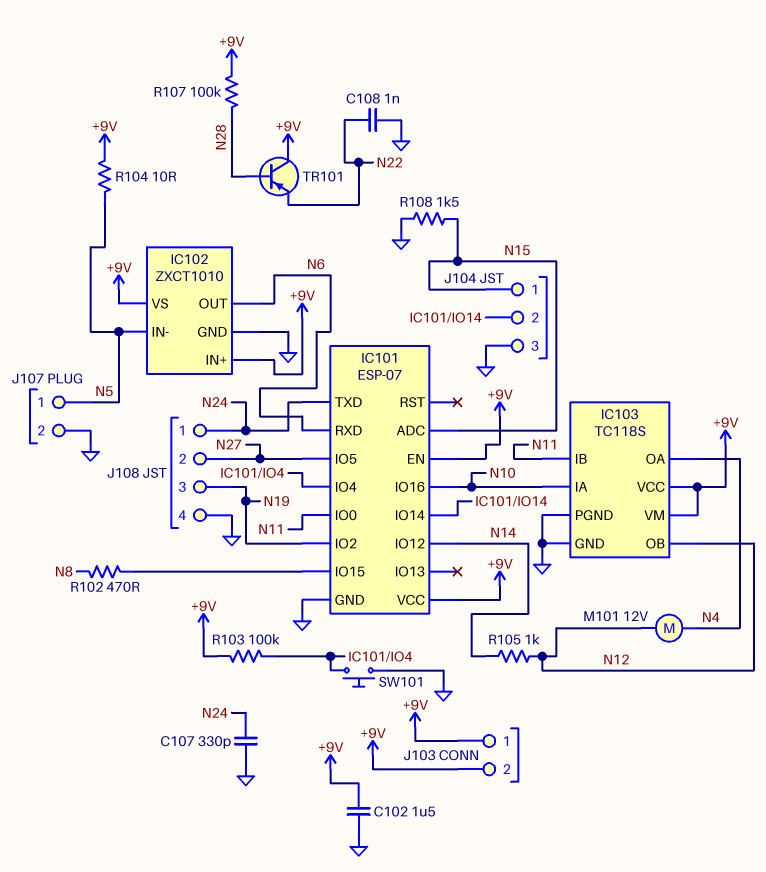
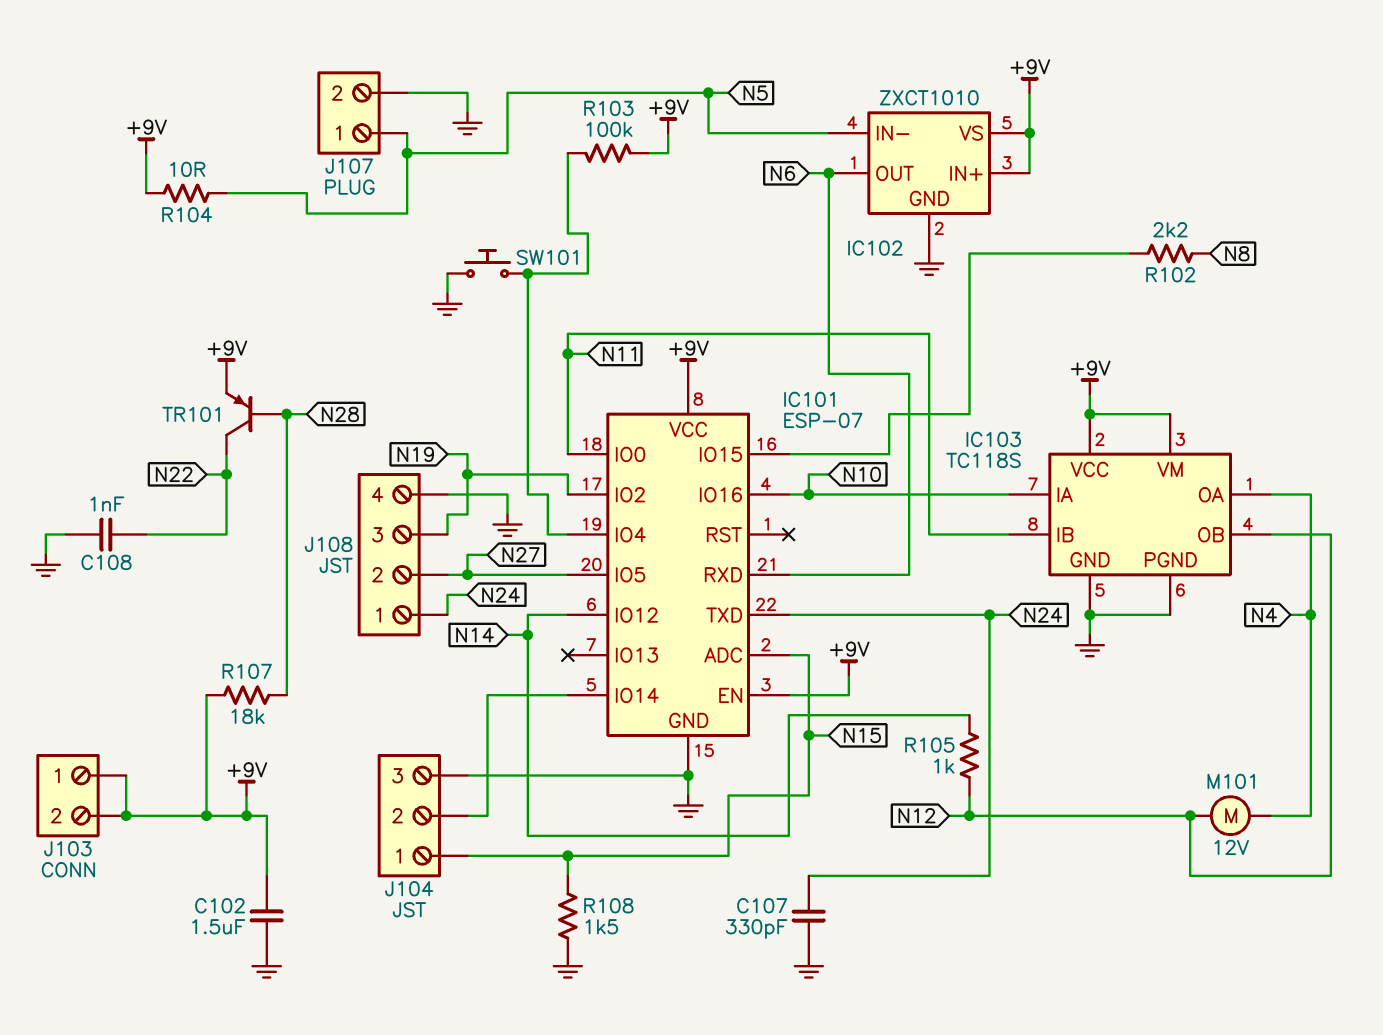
R102: 470 (IC101/IO15, N8) -> 2.2k (IC101/IO15, N8)
R107: 100k (+9V, N28) -> 18k (+9V, N28)
TR101: PNP (B N28, C +9V, E N22) -> PNP (B N28, C N22, E +9V)

